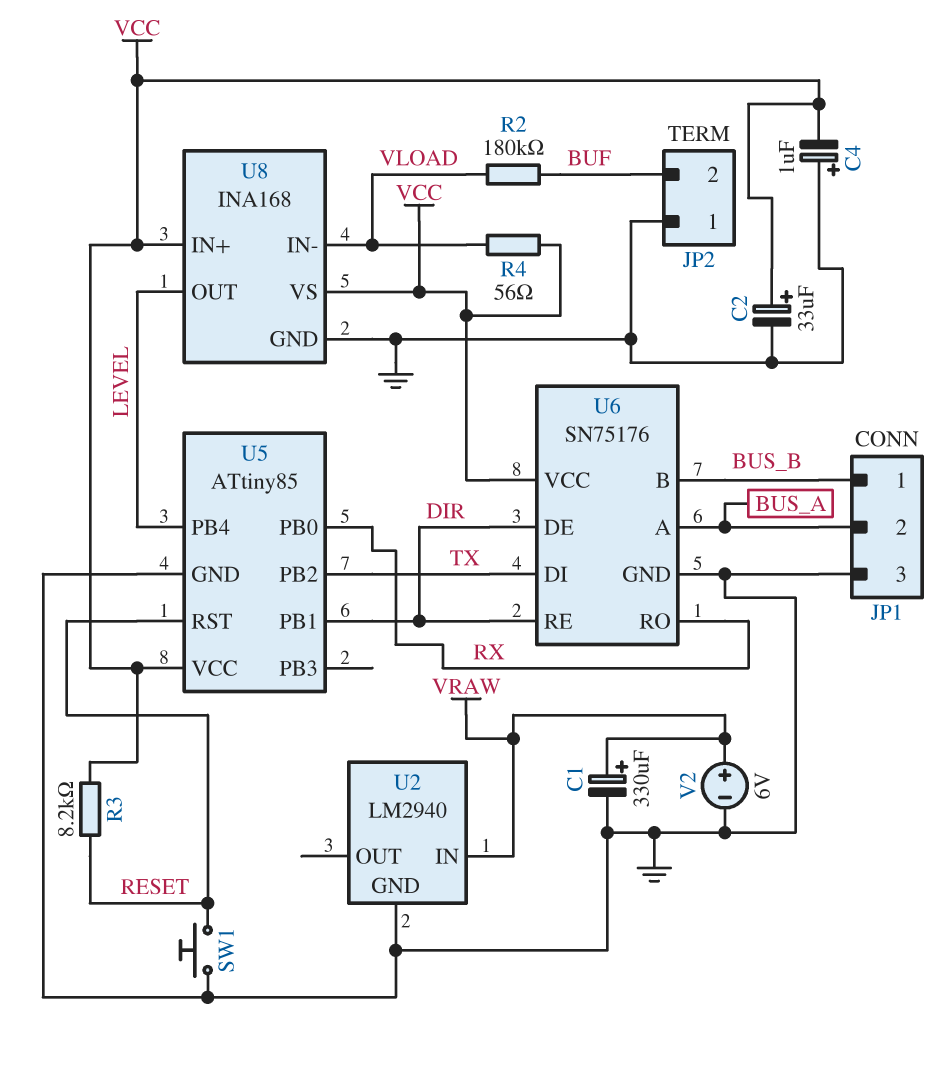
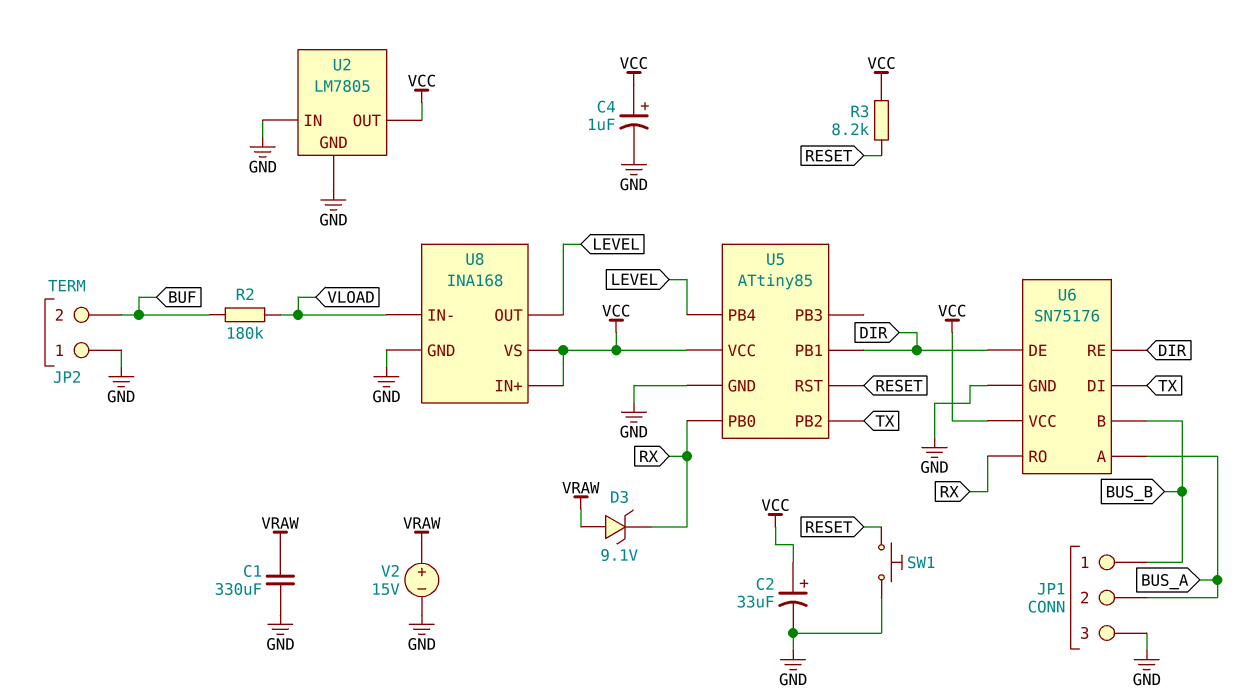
C1: 330uF (plus VRAW, minus GND) -> 330uF (GND, VRAW)
C4: 1uF (plus GND, minus VCC) -> 1uF (plus VCC, minus GND)
D3: none -> zener 9.1V (A VRAW, K RX)
R4: 56 (VCC, VLOAD) -> none
U2: LM2940 -> LM7805
U2 pin IN: VRAW -> GND
U2 pin OUT: none -> VCC
V2: 6V (plus VRAW, minus GND) -> 15V (plus VRAW, minus GND)

